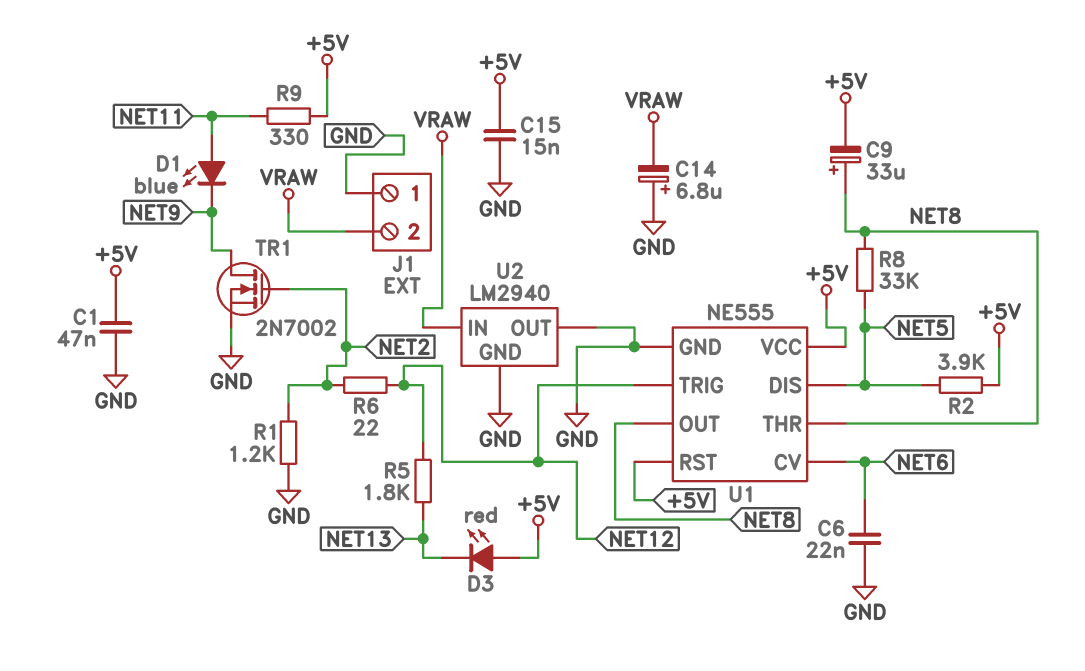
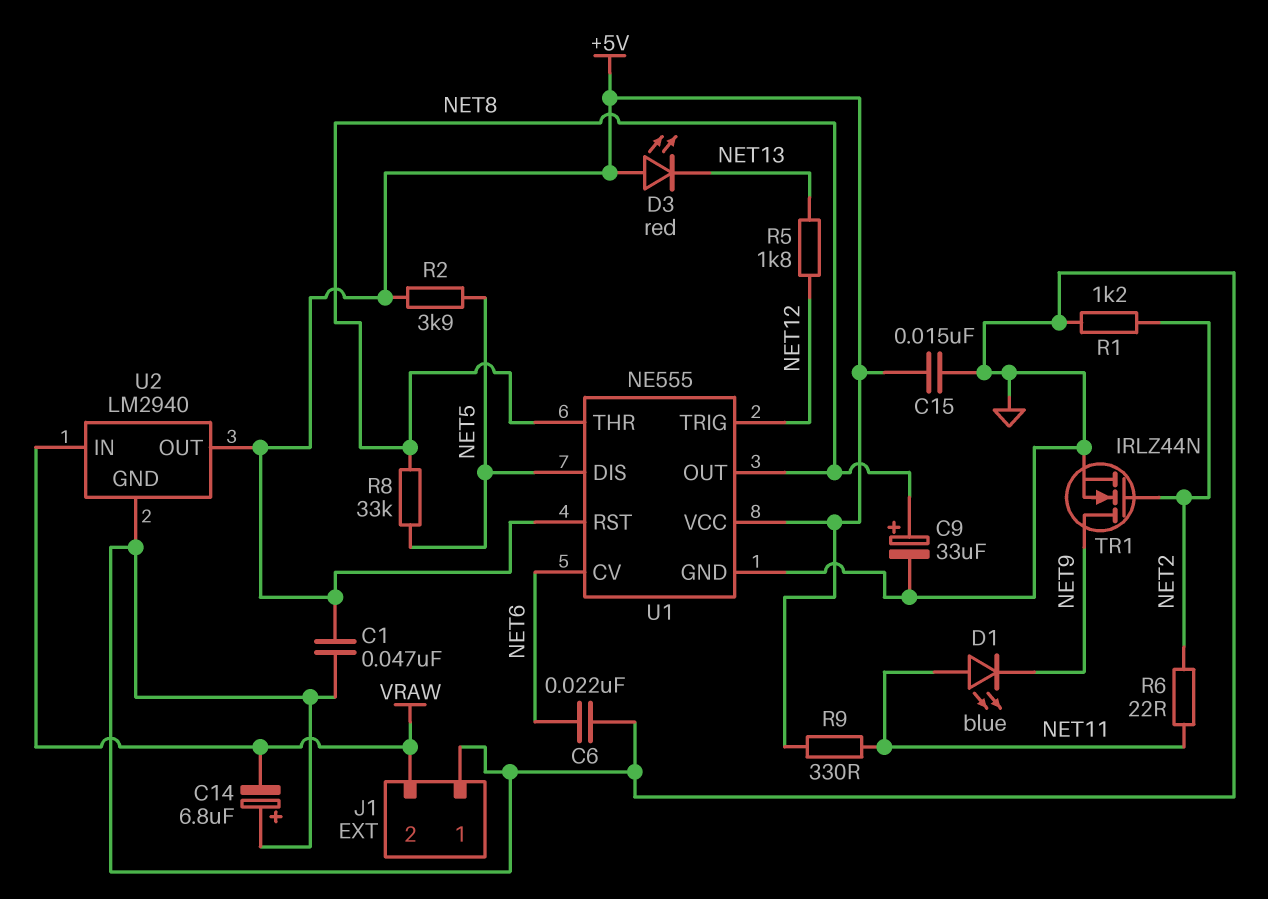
C9: 33uF (plus NET8, minus +5V) -> 33uF (plus NET8, minus GND)
R6: 22 (NET2, NET12) -> 22 (NET2, NET11)
TR1: NMOS 2N7002 (G NET2, D NET9, S GND) -> NMOS IRLZ44N (G NET2, D NET9, S GND)
U2 pin OUT: GND -> +5V

